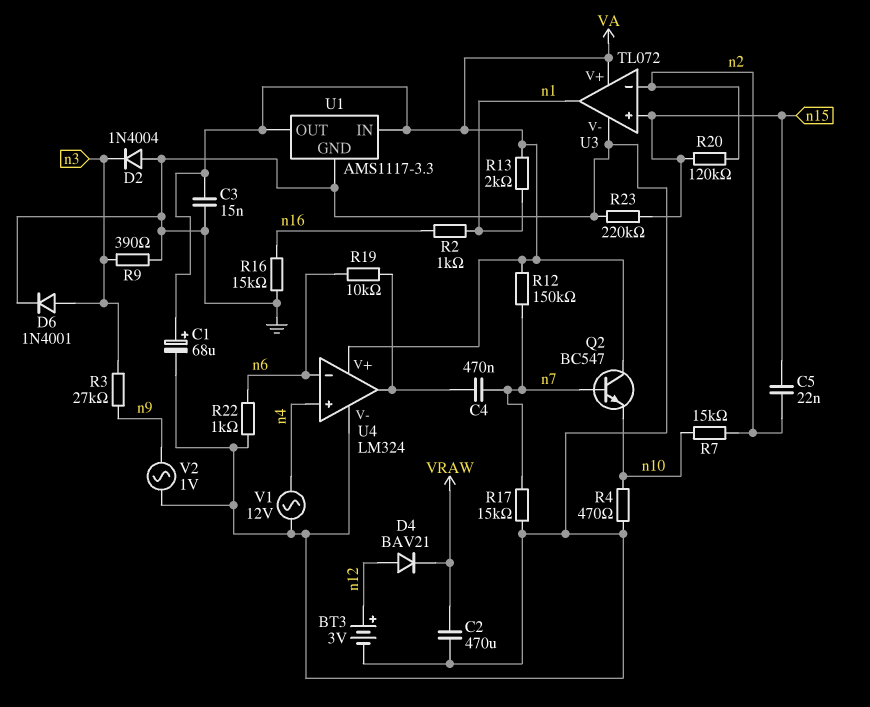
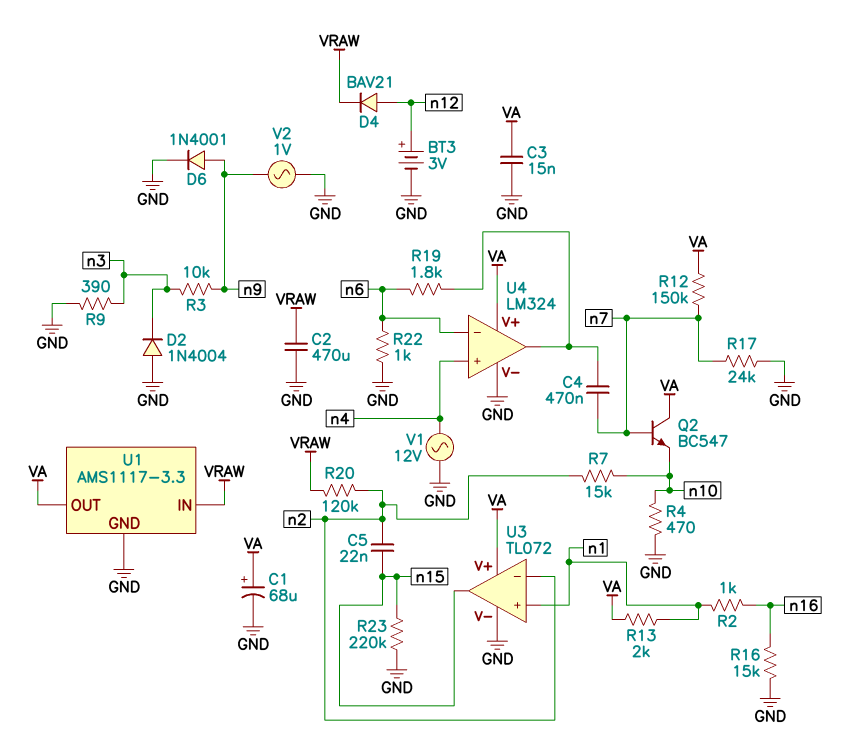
D6: diode 1N4001 (A n3, K GND) -> diode 1N4001 (A n9, K GND)
R3: 27k (n3, n9) -> 10k (n3, n9)
R17: 15k (GND, n7) -> 24k (GND, n7)
R19: 10k (U4/out, n6) -> 1.8k (U4/out, n6)
R20: 120k (n2, n15) -> 120k (VRAW, n2)
U1 pin IN: VA -> VRAW
U3 pin in+: n15 -> n1
U3 pin out: n1 -> n15

